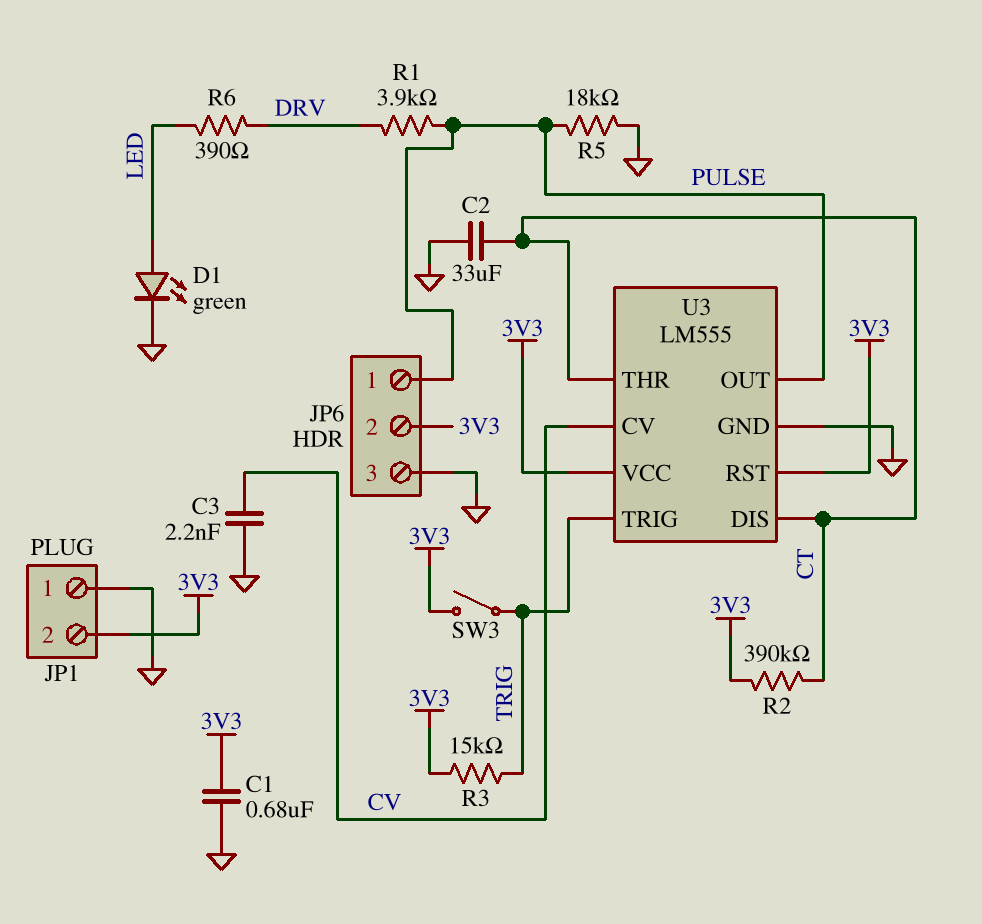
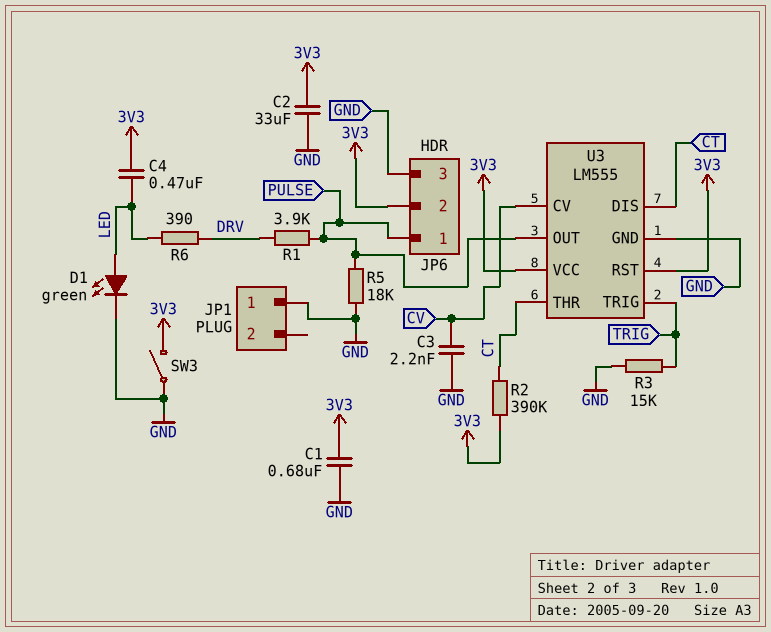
C2: 33uF (CT, GND) -> 33uF (3V3, GND)
C4: none -> 470nF (3V3, LED)
JP1 pin 2: 3V3 -> none
R3: 15k (3V3, TRIG) -> 15k (GND, TRIG)
SW3: switch (3V3, TRIG) -> switch (3V3, GND)

